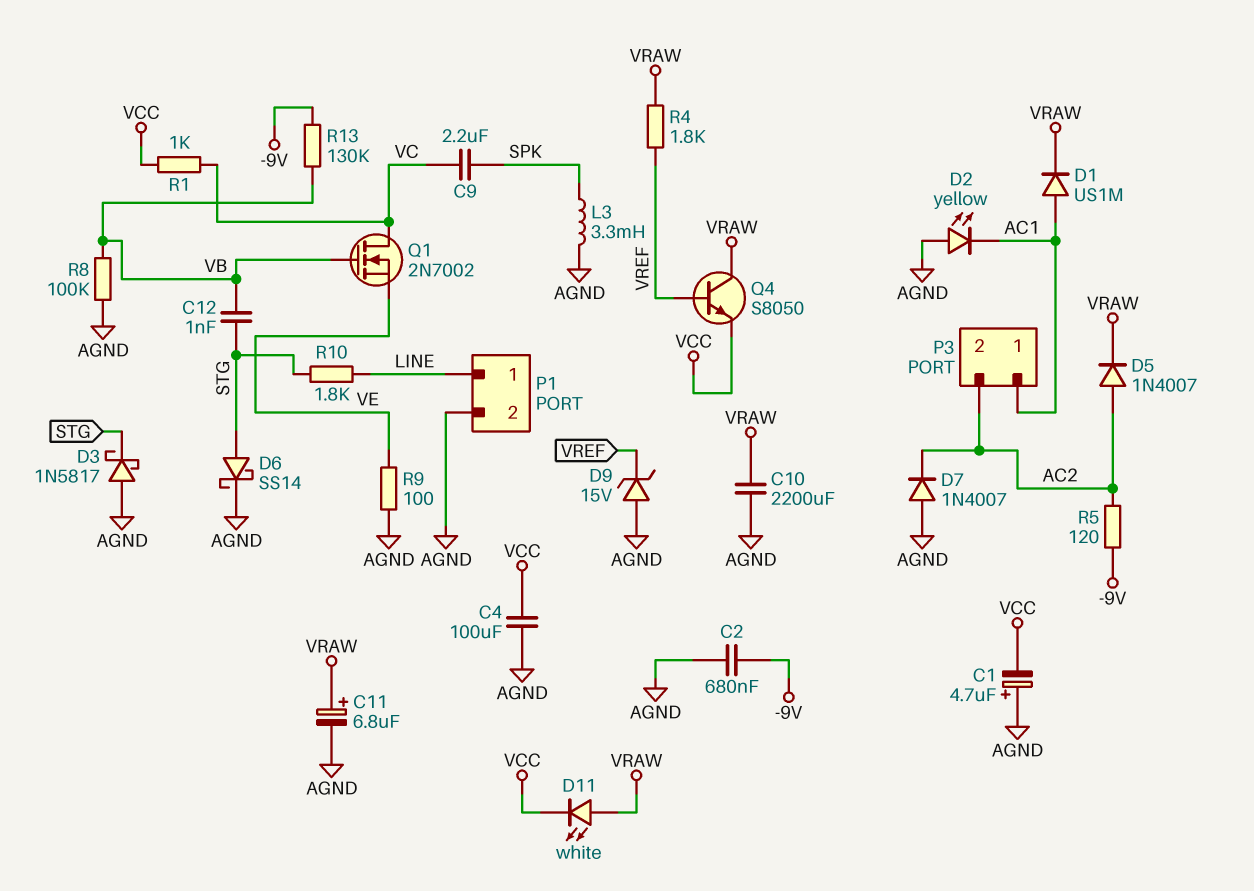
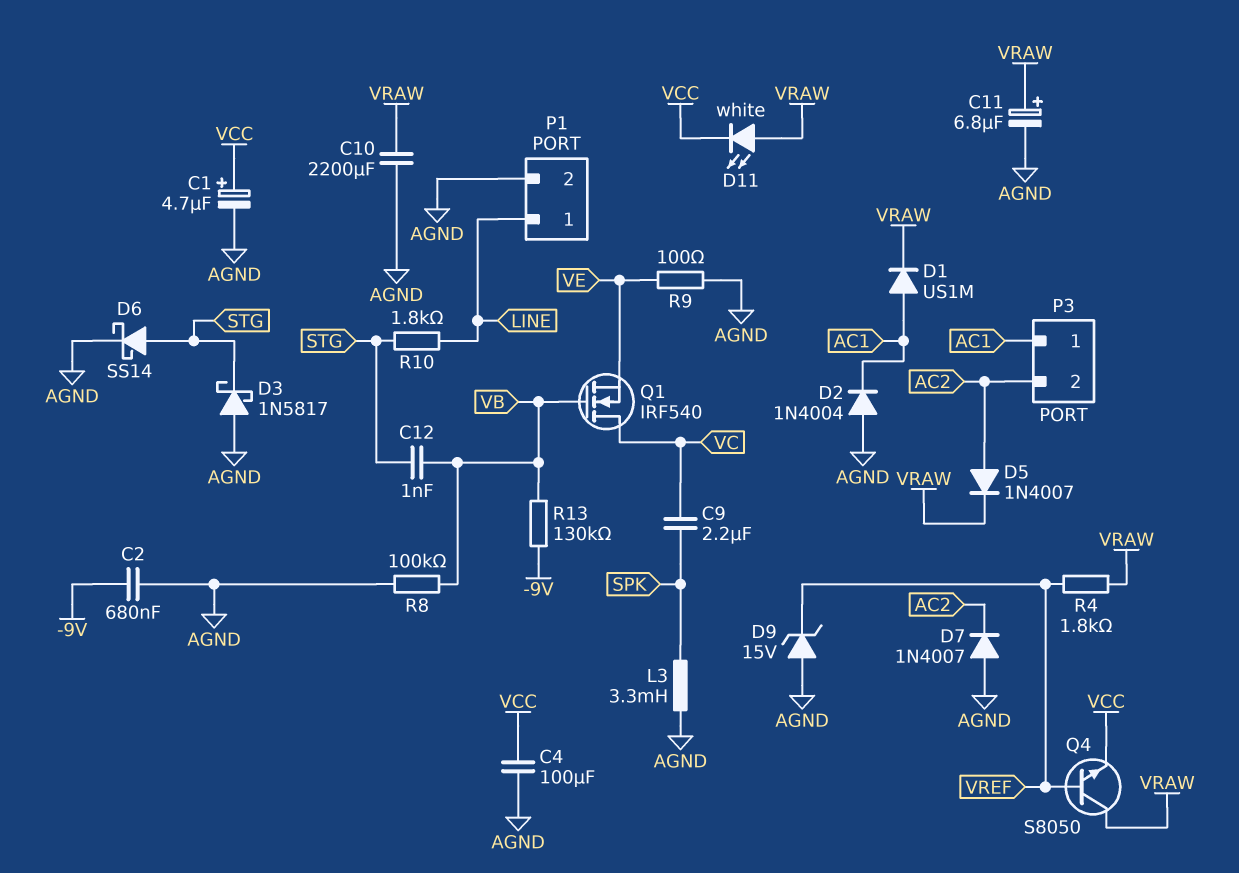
C1: 4.7uF (plus AGND, minus VCC) -> 4.7uF (plus VCC, minus AGND)
D2: LED yellow (A AGND, K AC1) -> diode 1N4004 (A AGND, K AC1)
Q1: NMOS 2N7002 (G VB, D VC, S VE) -> NMOS IRF540 (G VB, D VC, S VE)
R1: 1k (VC, VCC) -> none
R5: 120 (-9V, AC2) -> none

